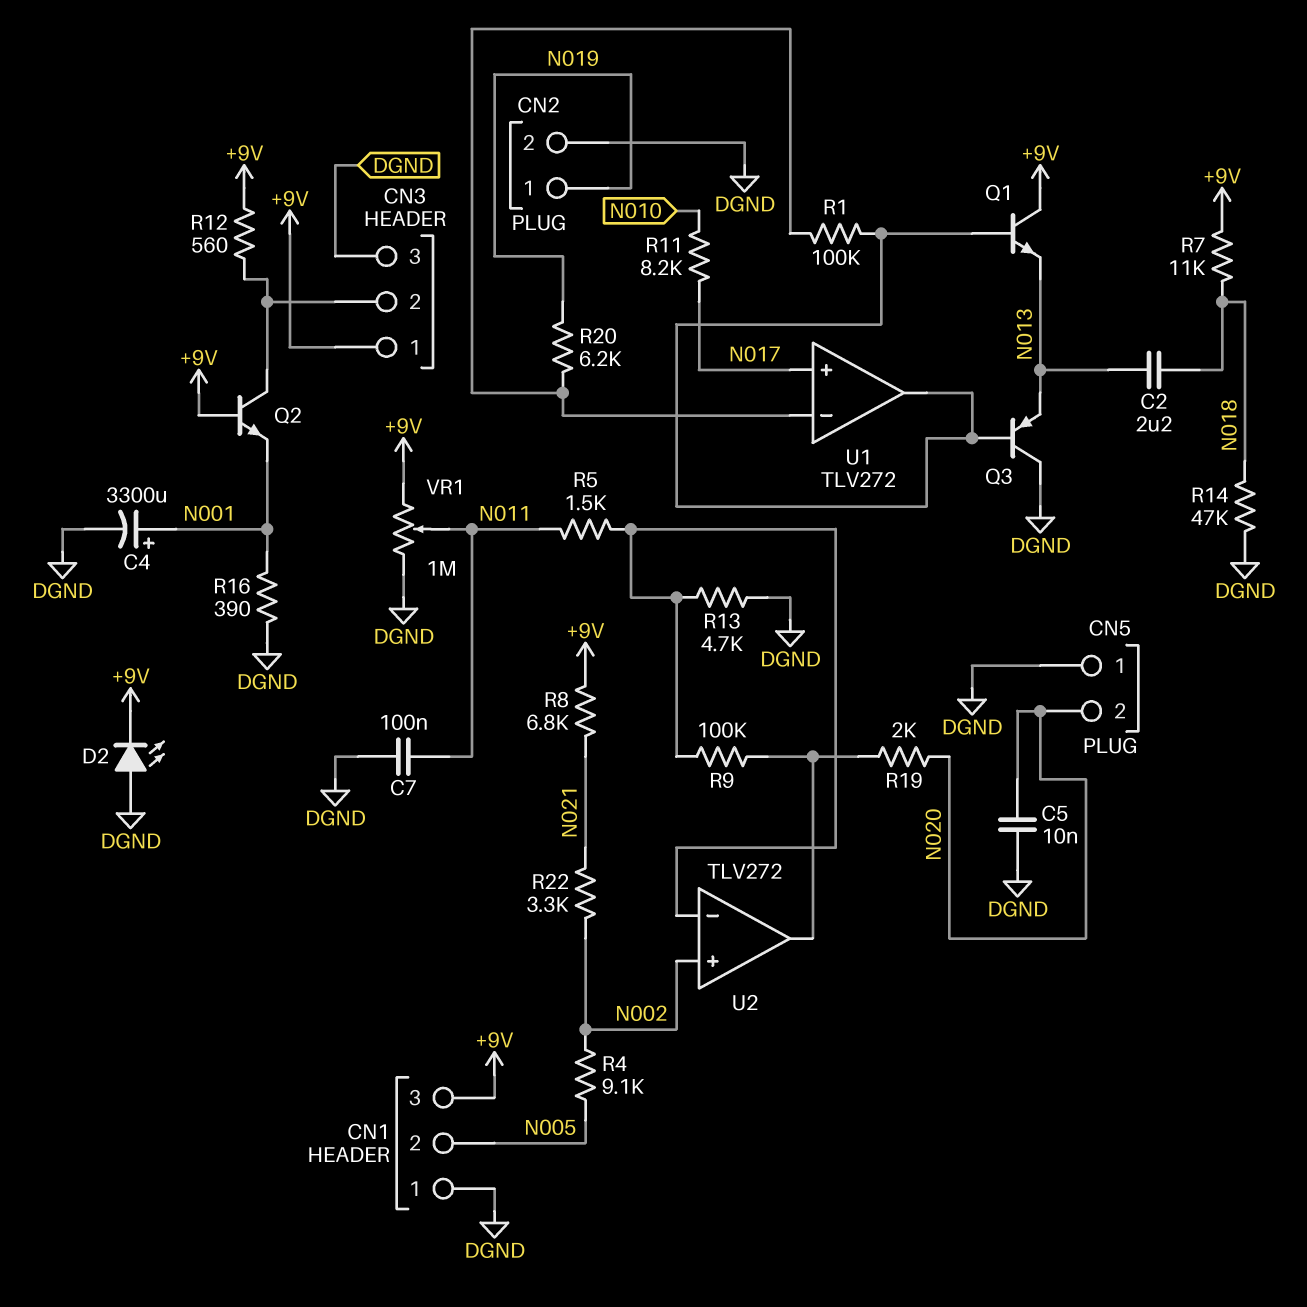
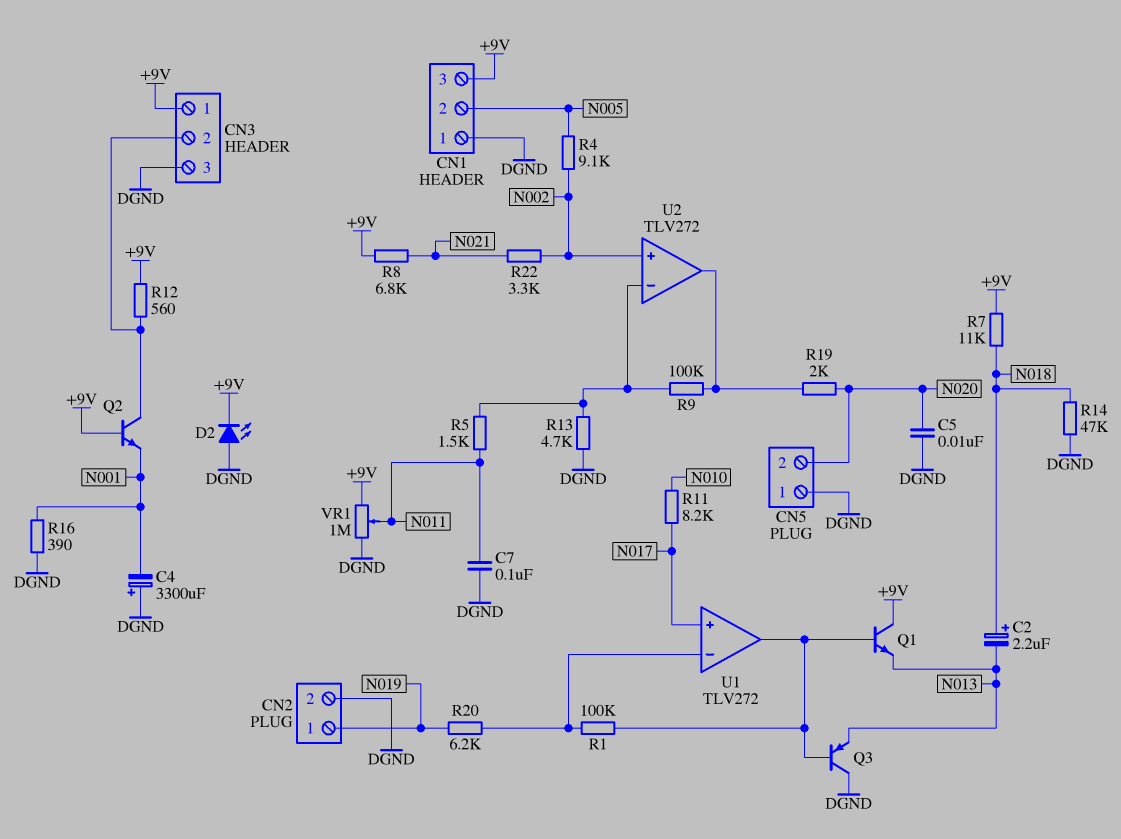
C2: 2.2uF (N013, N018) -> 2.2uF (plus N018, minus N013)
C4: 3300uF (plus N001, minus DGND) -> 3300uF (plus DGND, minus N001)

